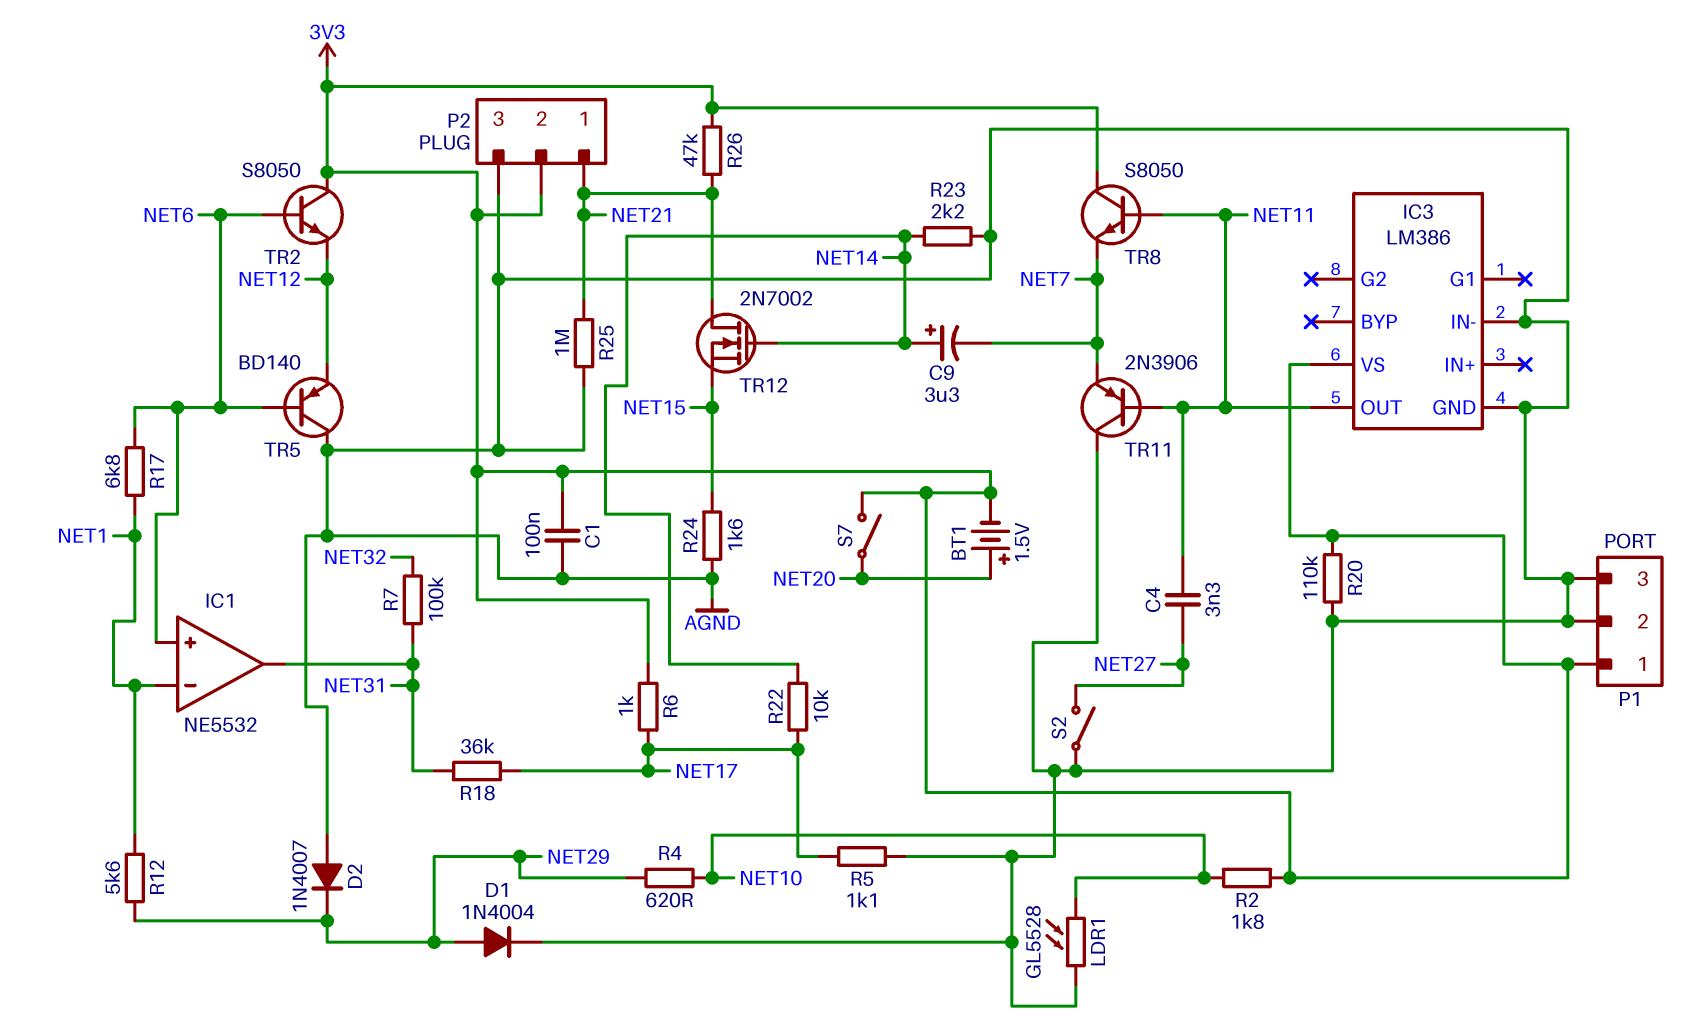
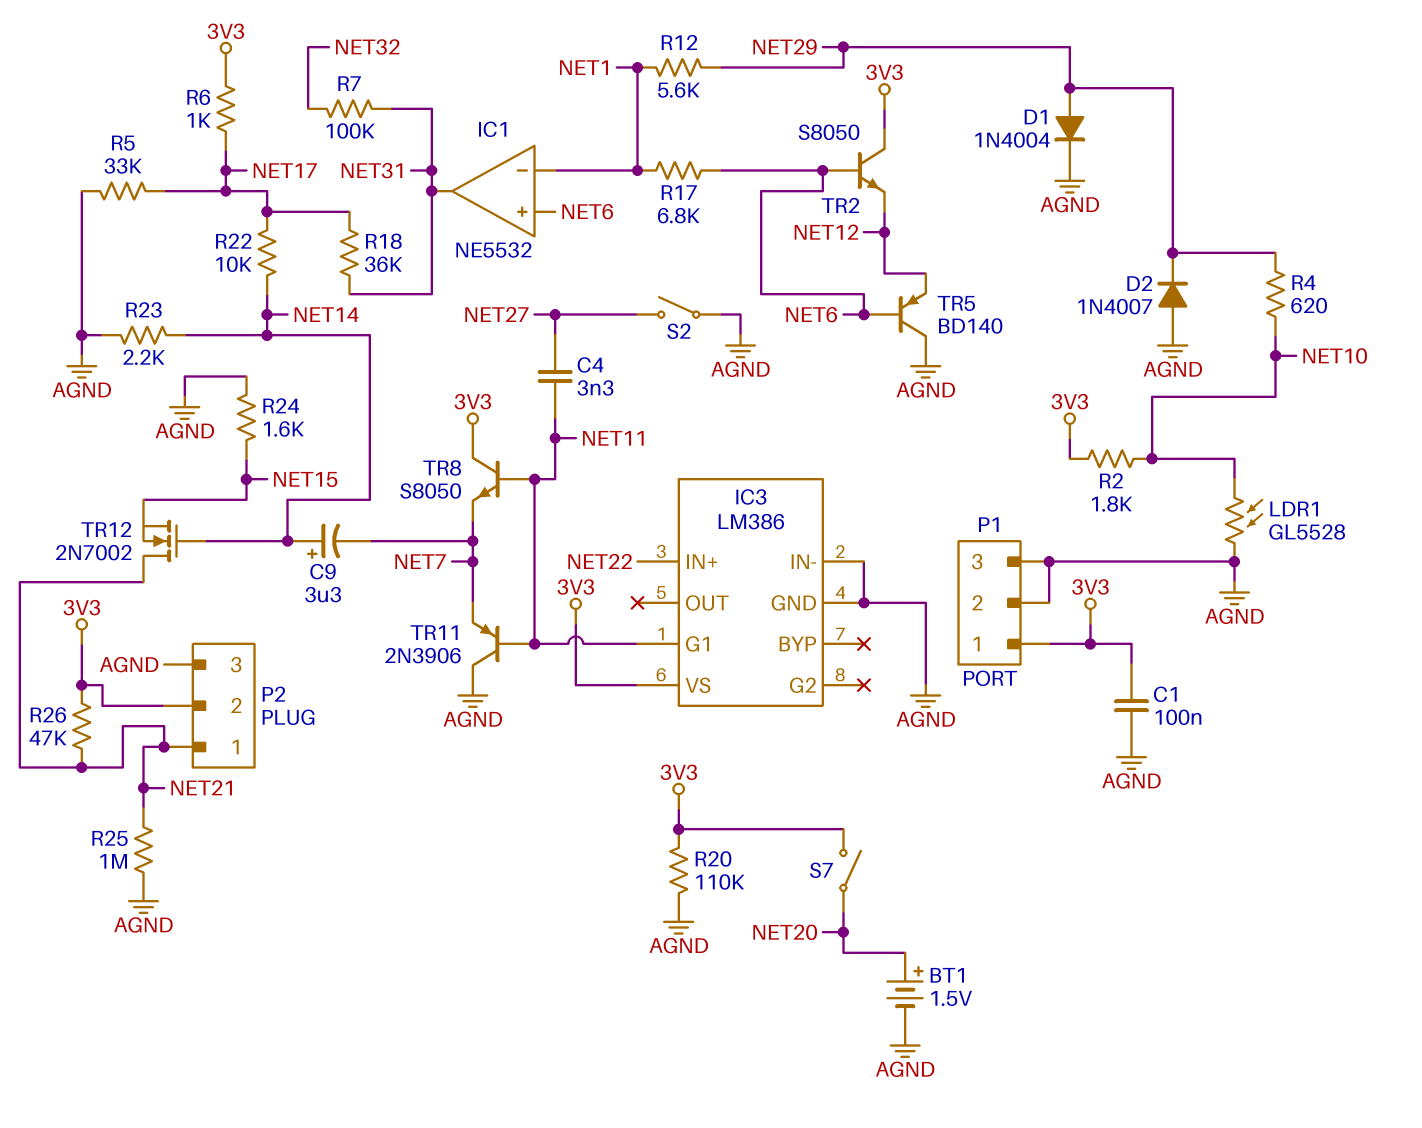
BT1: 1.5V (plus NET20, minus 3V3) -> 1.5V (plus NET20, minus AGND)
IC3 pin G1: none -> NET11
IC3 pin IN+: none -> NET22
IC3 pin OUT: NET11 -> none
R5: 1.1k (AGND, NET17) -> 33k (AGND, NET17)

